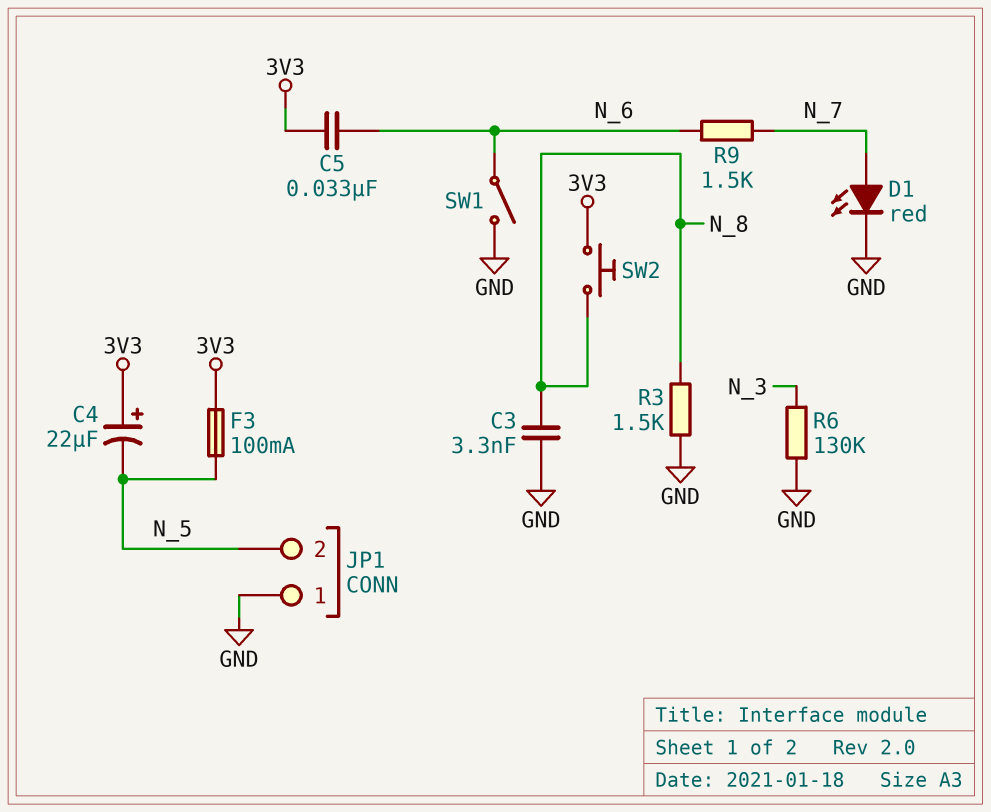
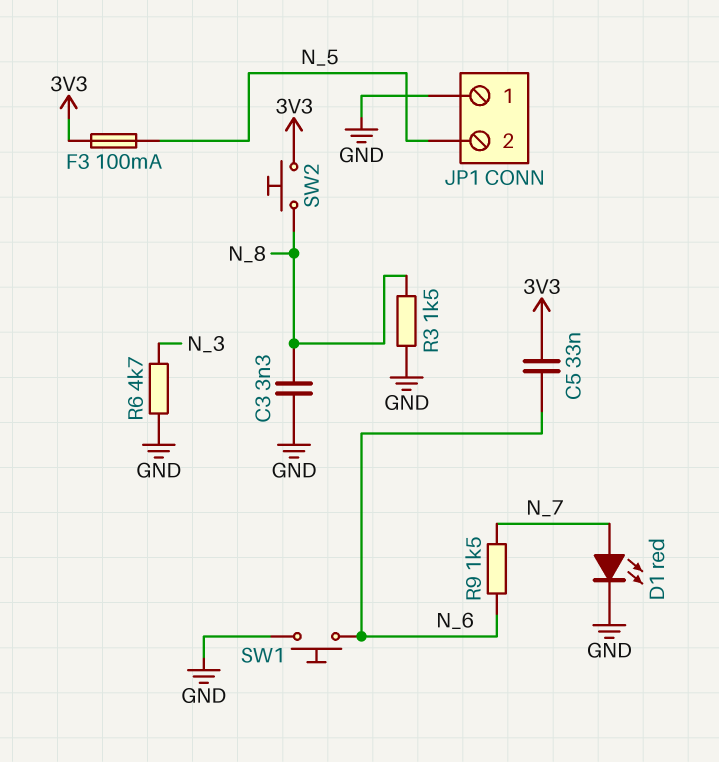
C4: 22uF (plus 3V3, minus N_5) -> none
R6: 130k (GND, N_3) -> 4.7k (GND, N_3)
SW1: switch (GND, N_6) -> button (GND, N_6)

